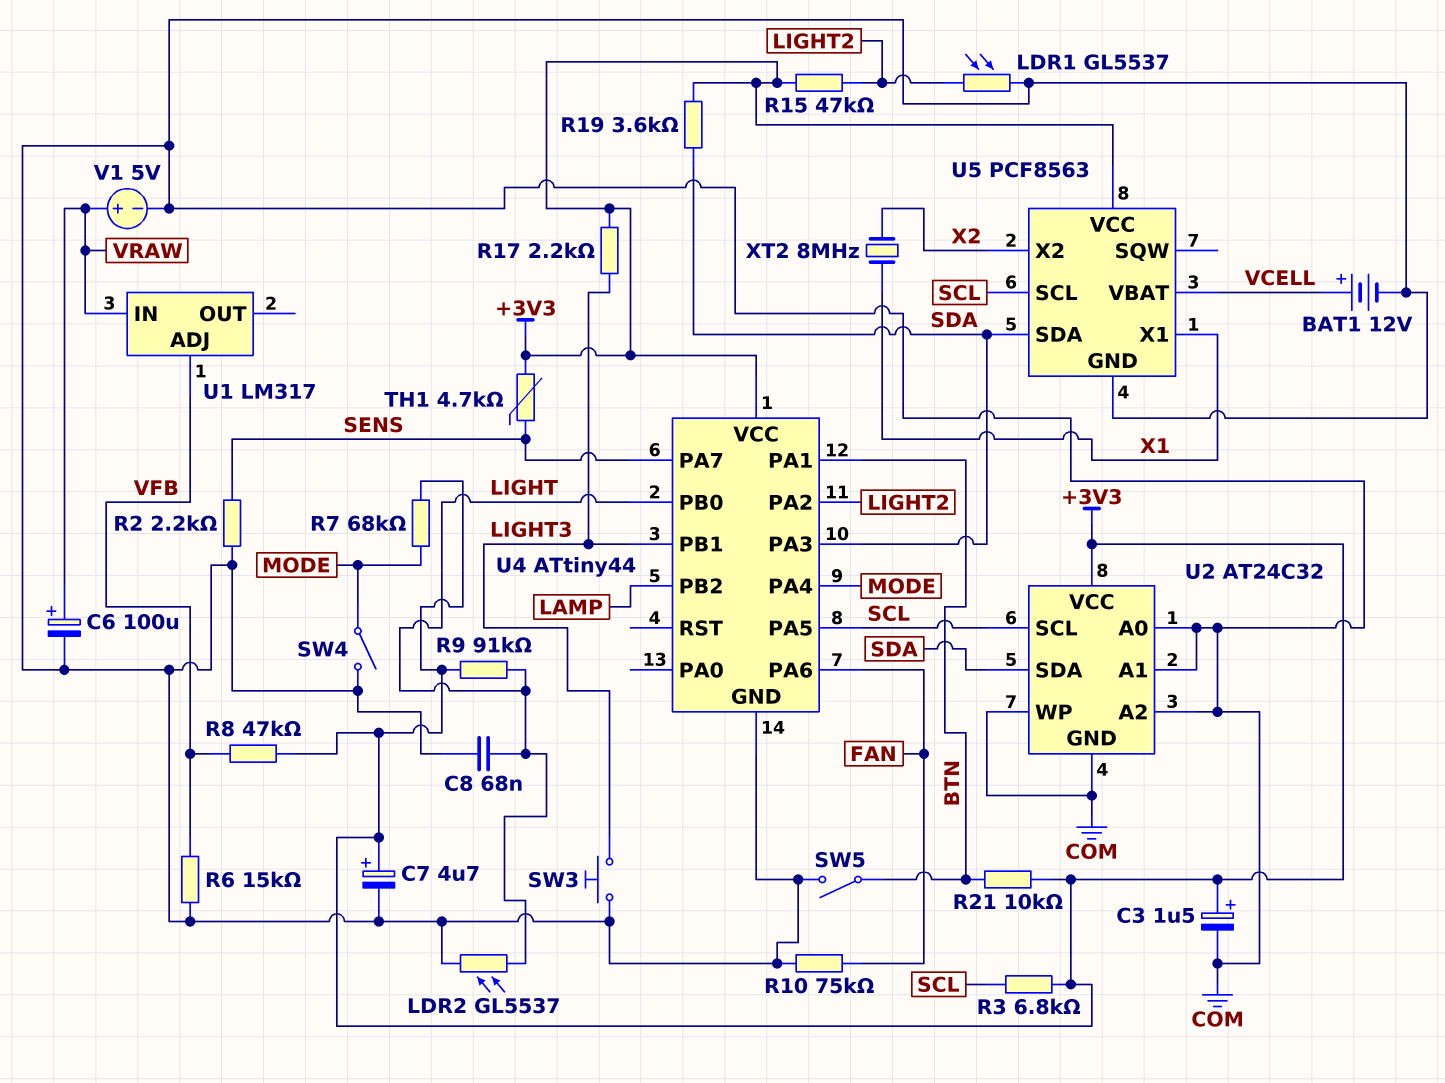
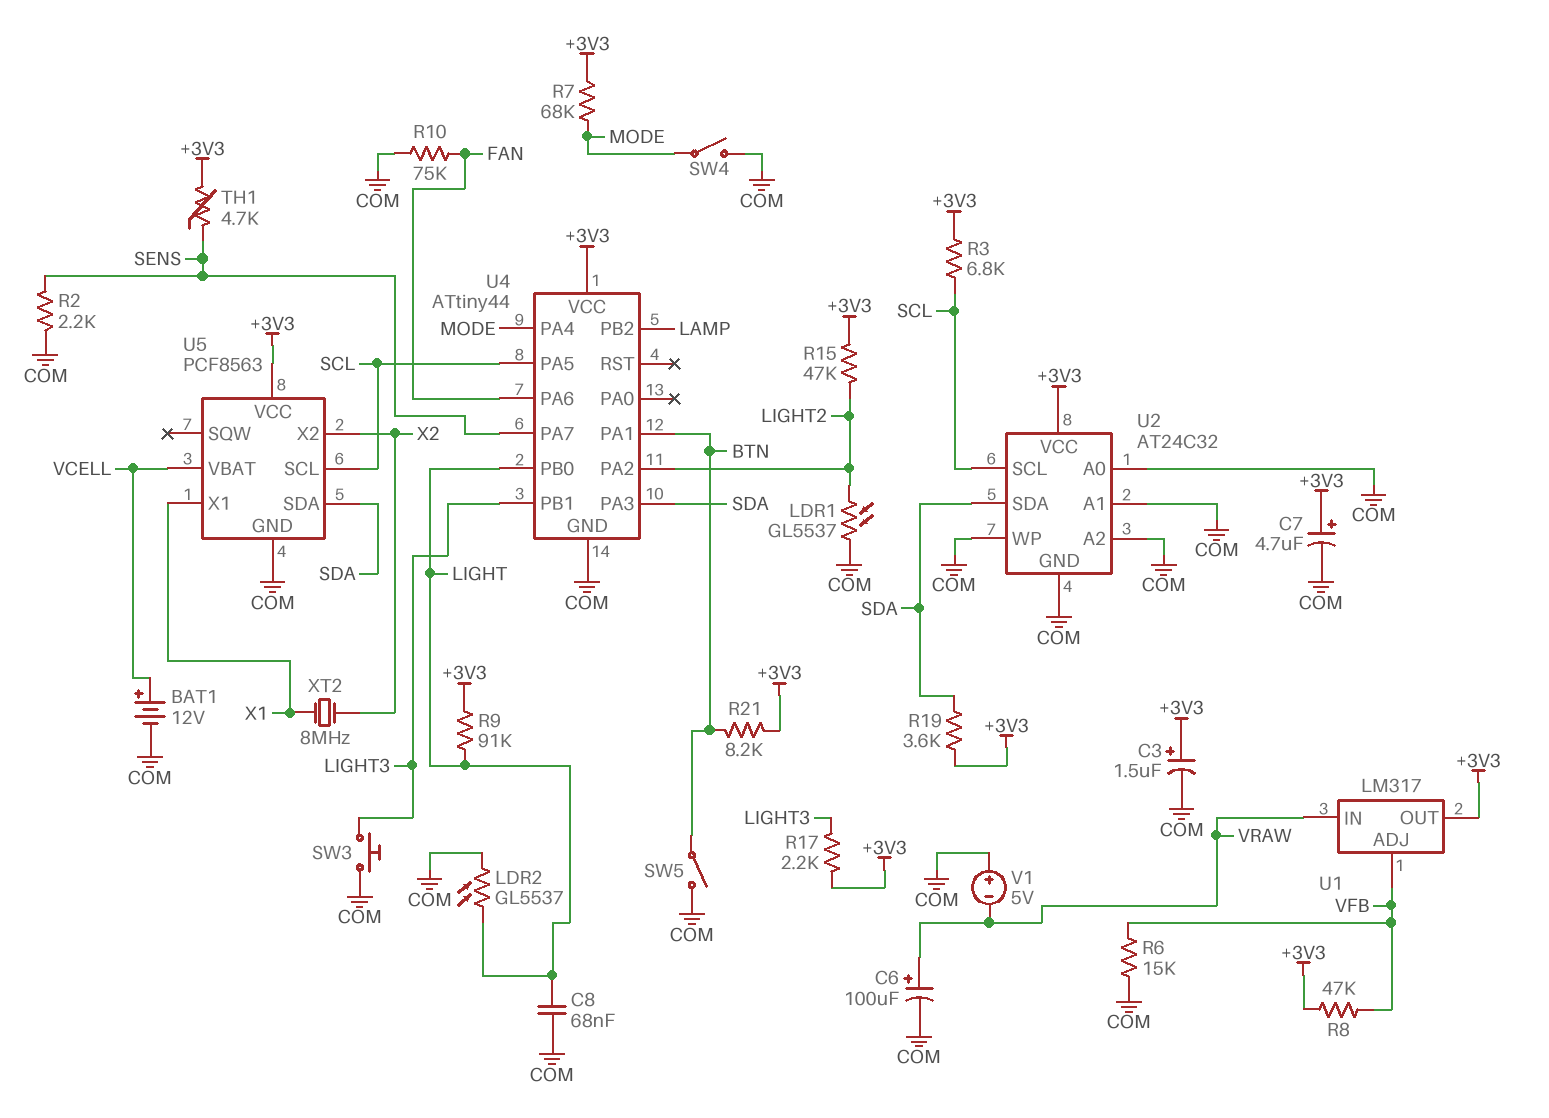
R21: 10k (+3V3, BTN) -> 8.2k (+3V3, BTN)
U1 pin OUT: none -> +3V3
V1: 5V (plus VRAW, minus COM) -> 5V (plus COM, minus VRAW)

